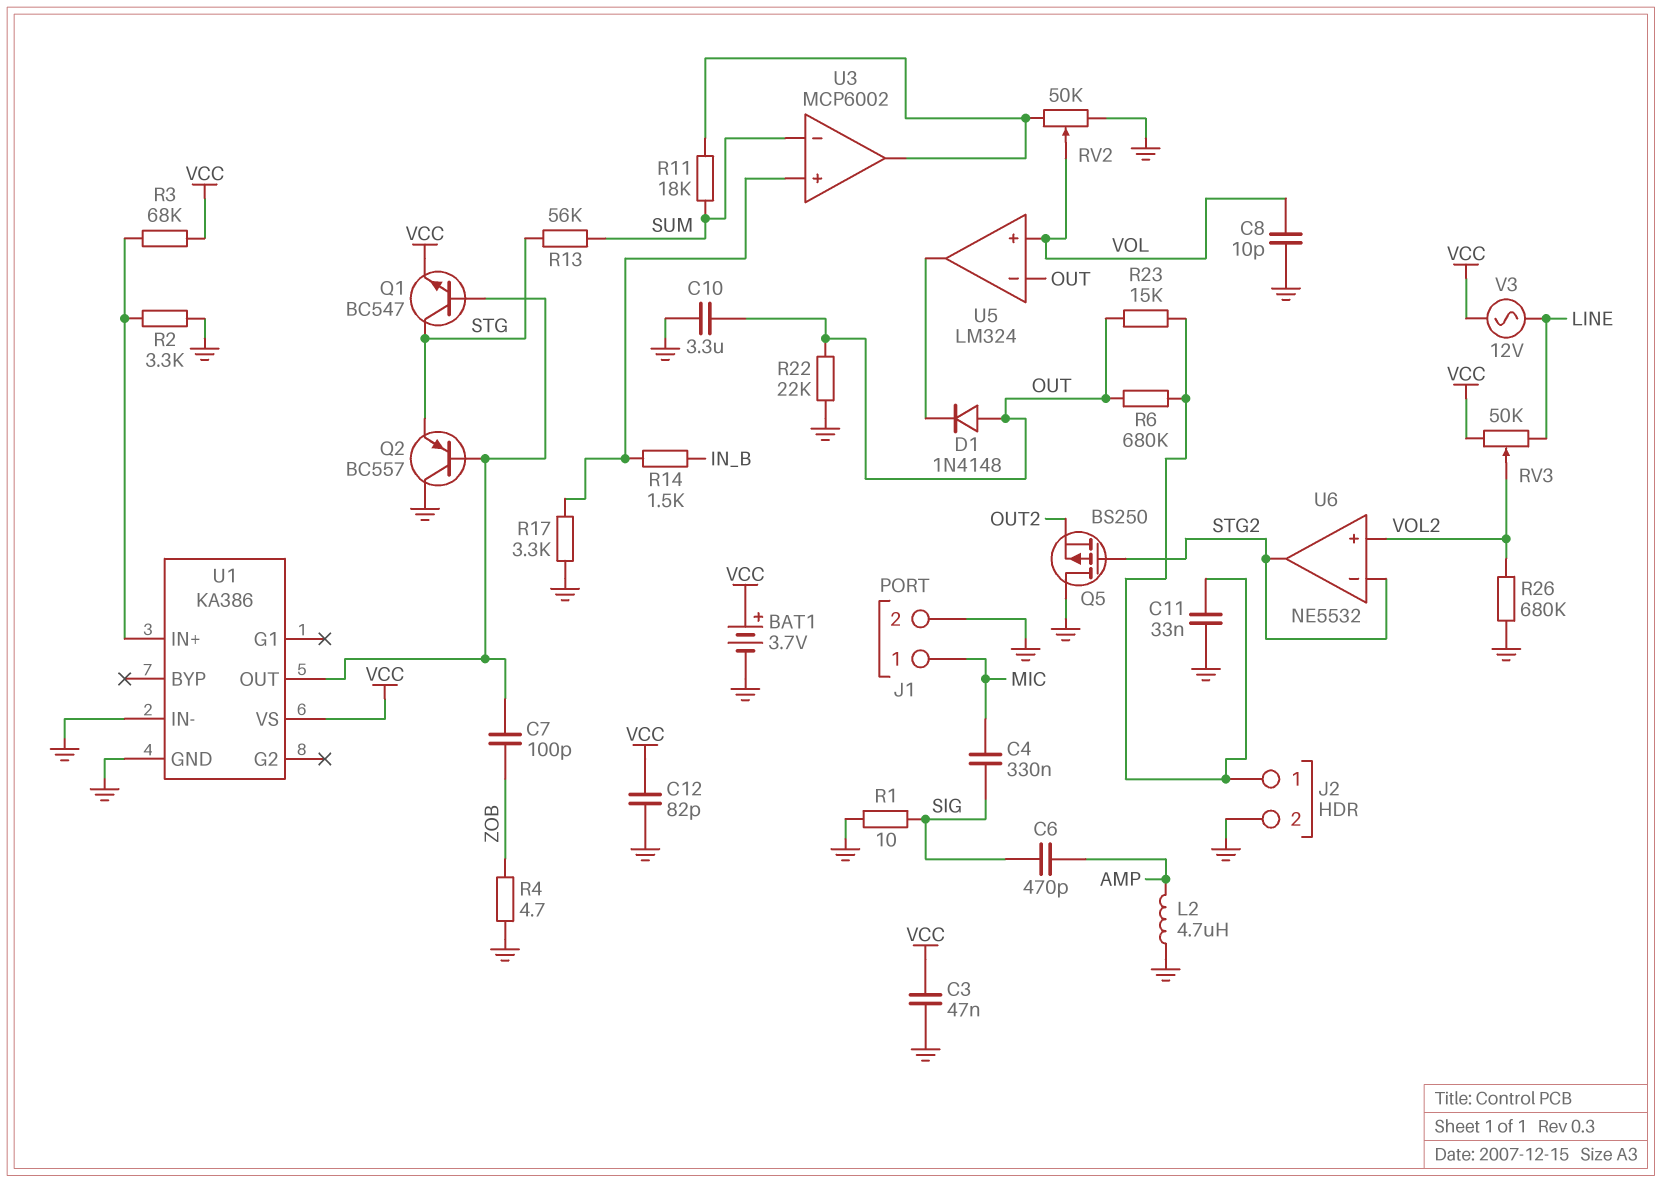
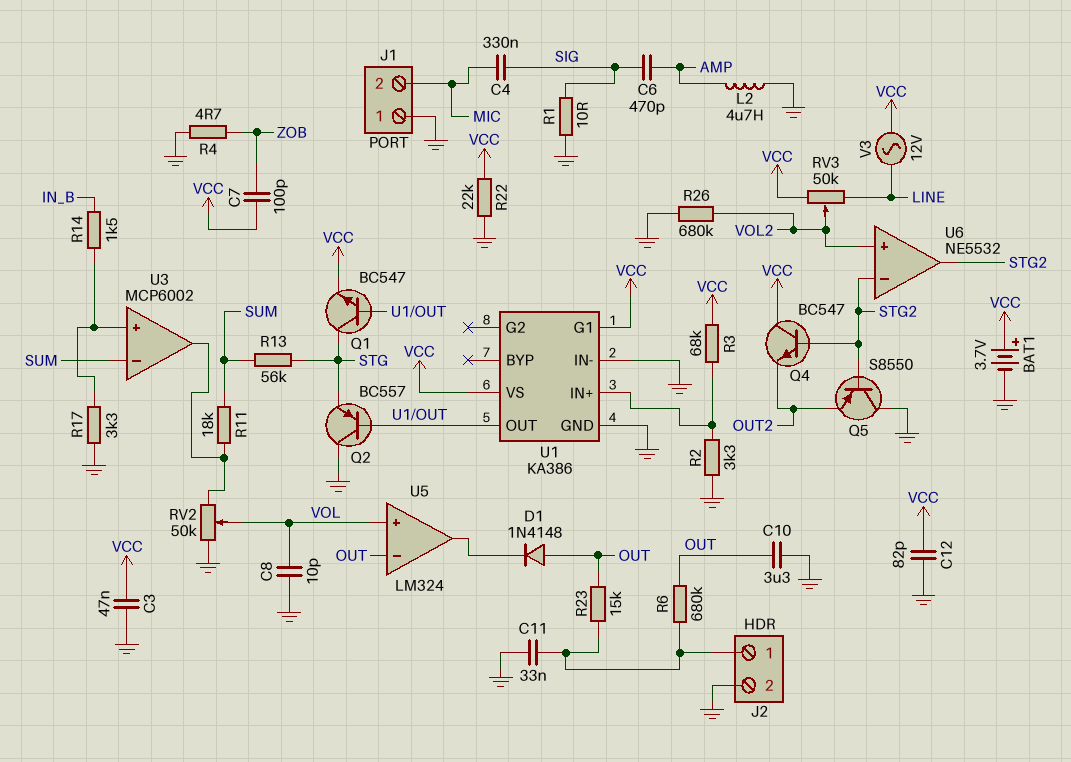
C7: 100pF (U1/OUT, ZOB) -> 100pF (VCC, ZOB)
J1 pin 1: MIC -> GND
J1 pin 2: GND -> MIC
Q4: none -> NPN BC547 (B STG2, C VCC, E OUT2)
Q5: PMOS BS250 (G STG2, D GND, S OUT2) -> PNP S8550 (B STG2, C GND, E OUT2)
R22: 22k (GND, OUT) -> 22k (GND, VCC)
U1 pin G1: none -> VCC

